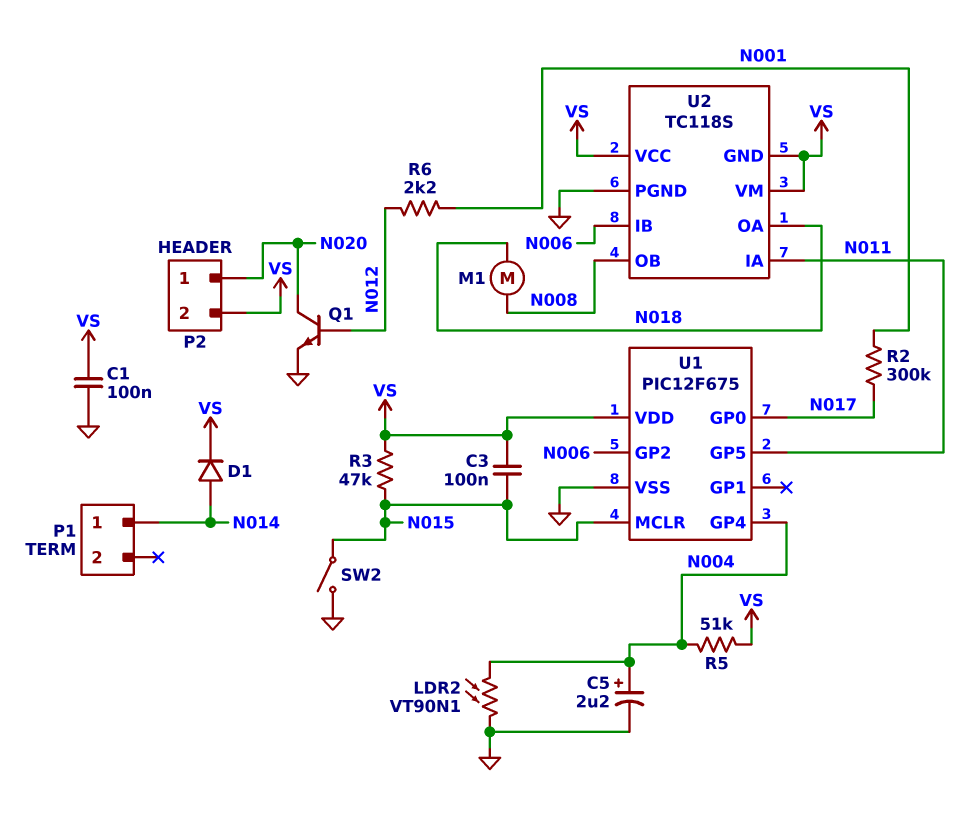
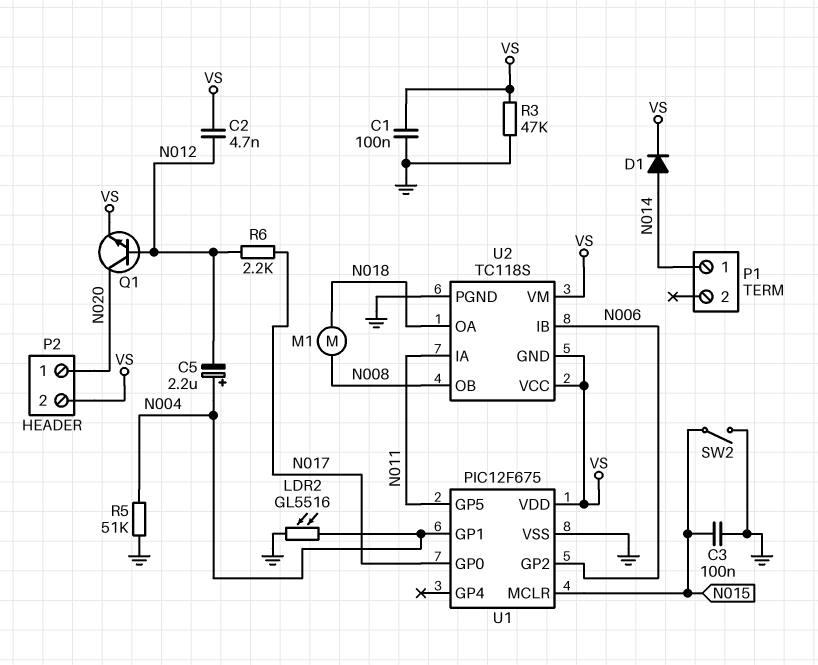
C2: none -> 4.7nF (N012, VS)
C3: 100nF (N015, VS) -> 100nF (GND, N015)
C5: 2.2uF (plus N004, minus GND) -> 2.2uF (plus N004, minus N012)
LDR2: VT90N1 (GND, N004) -> GL5516 (GND, N004)
Q1: NPN (B N012, C N020, E GND) -> NPN (B N012, C N020, E VS)
R2: 300k (N001, N017) -> none
R3: 47k (N015, VS) -> 47k (GND, VS)
R5: 51k (N004, VS) -> 51k (GND, N004)
R6: 2.2k (N001, N012) -> 2.2k (N012, N017)
U1 pin GP1: none -> N004
U1 pin GP4: N004 -> none

